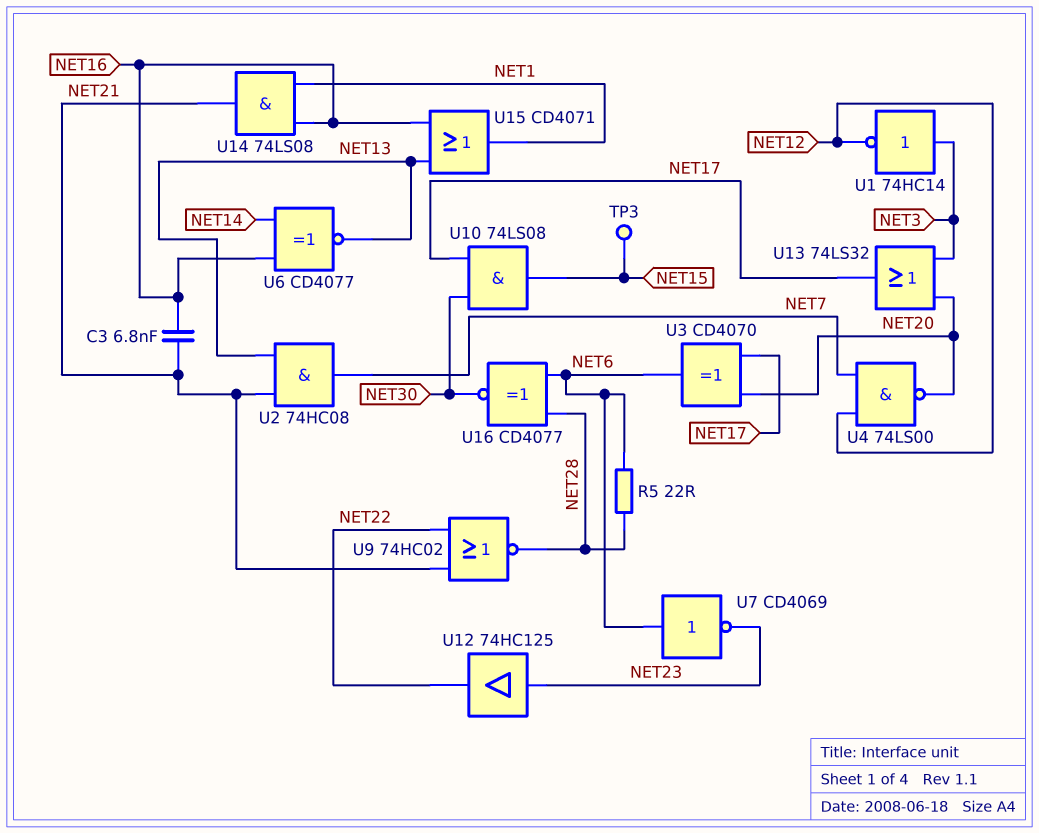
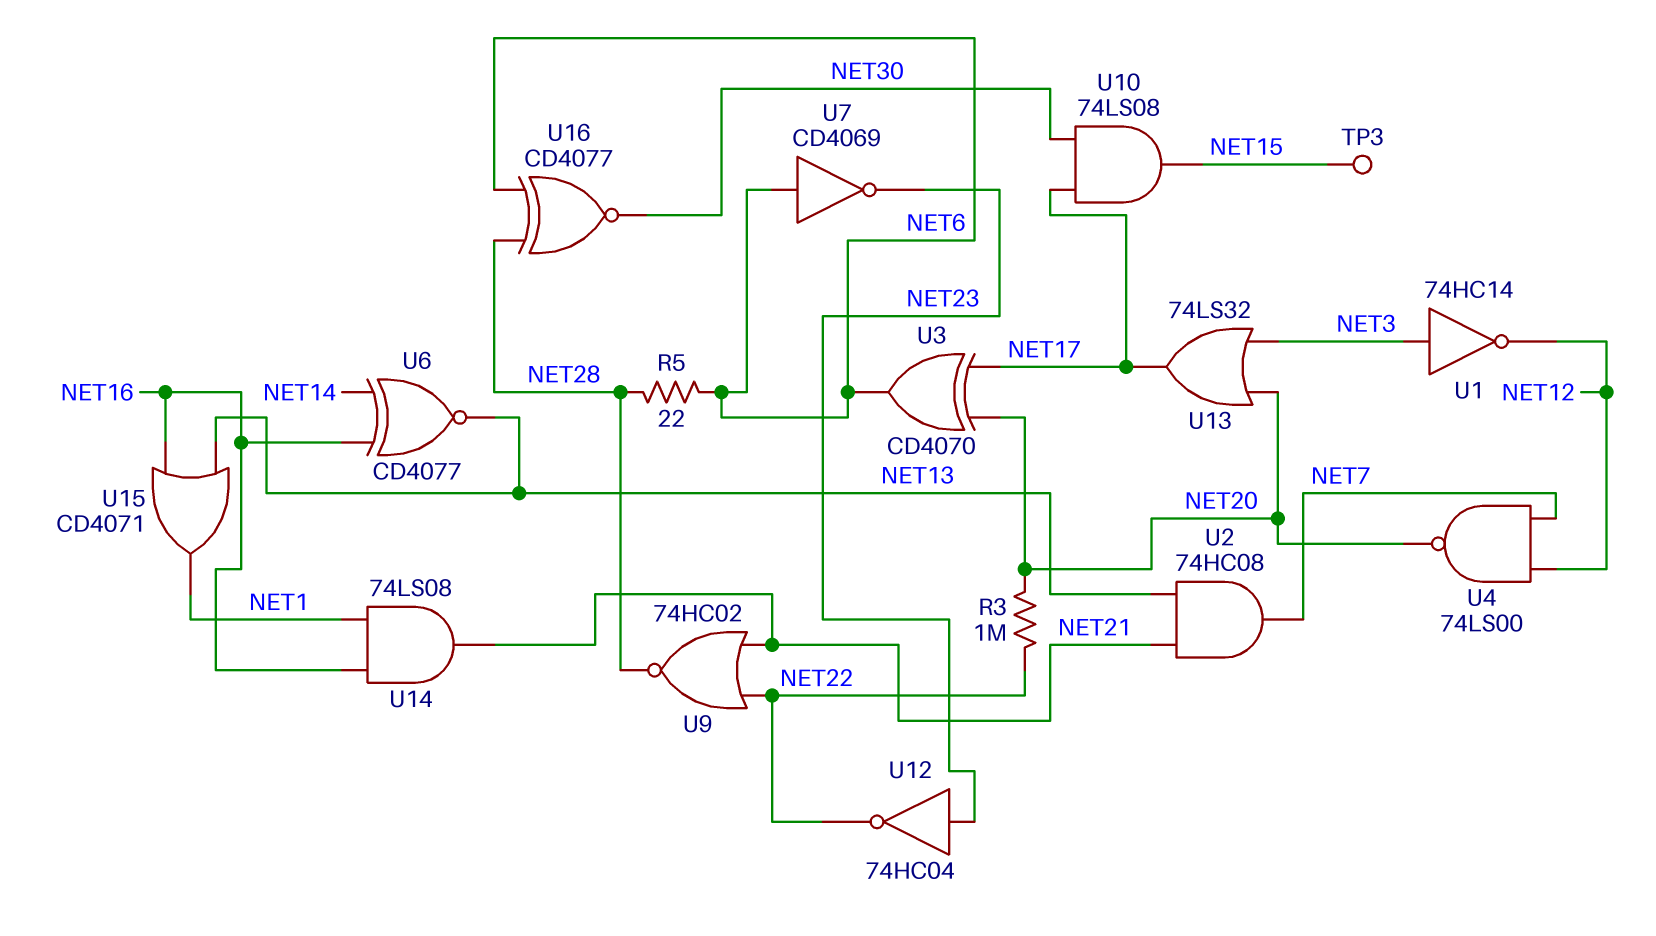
C3: 6.8nF (NET16, NET21) -> none
R3: none -> 1M (NET20, NET22)
U12: buffer 74HC125 (in NET23, out NET22) -> NOT 74HC04 (in NET23, out NET22)

